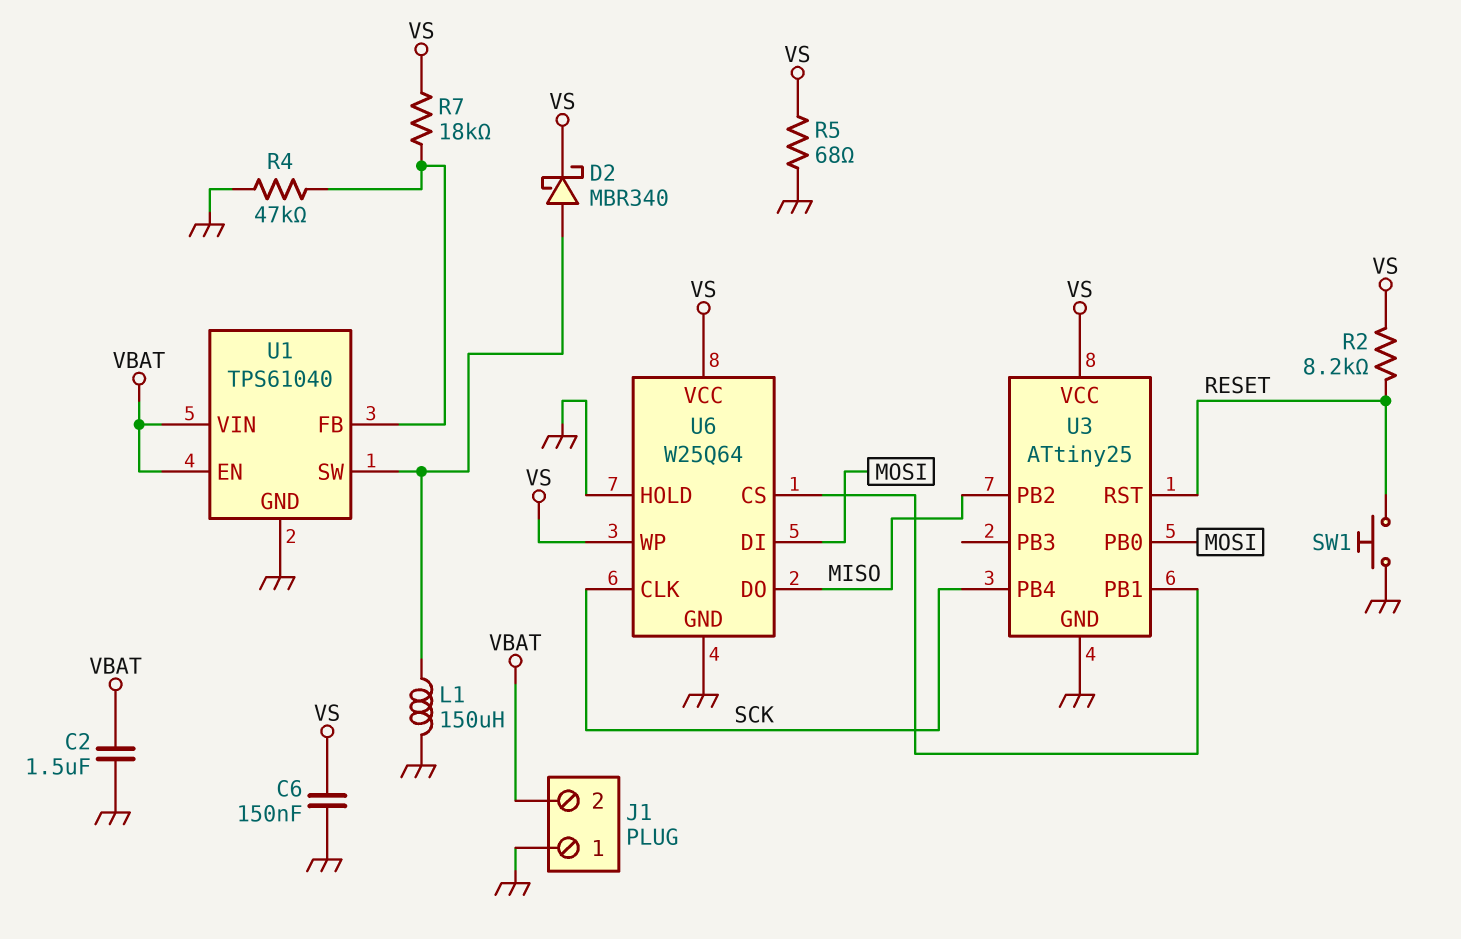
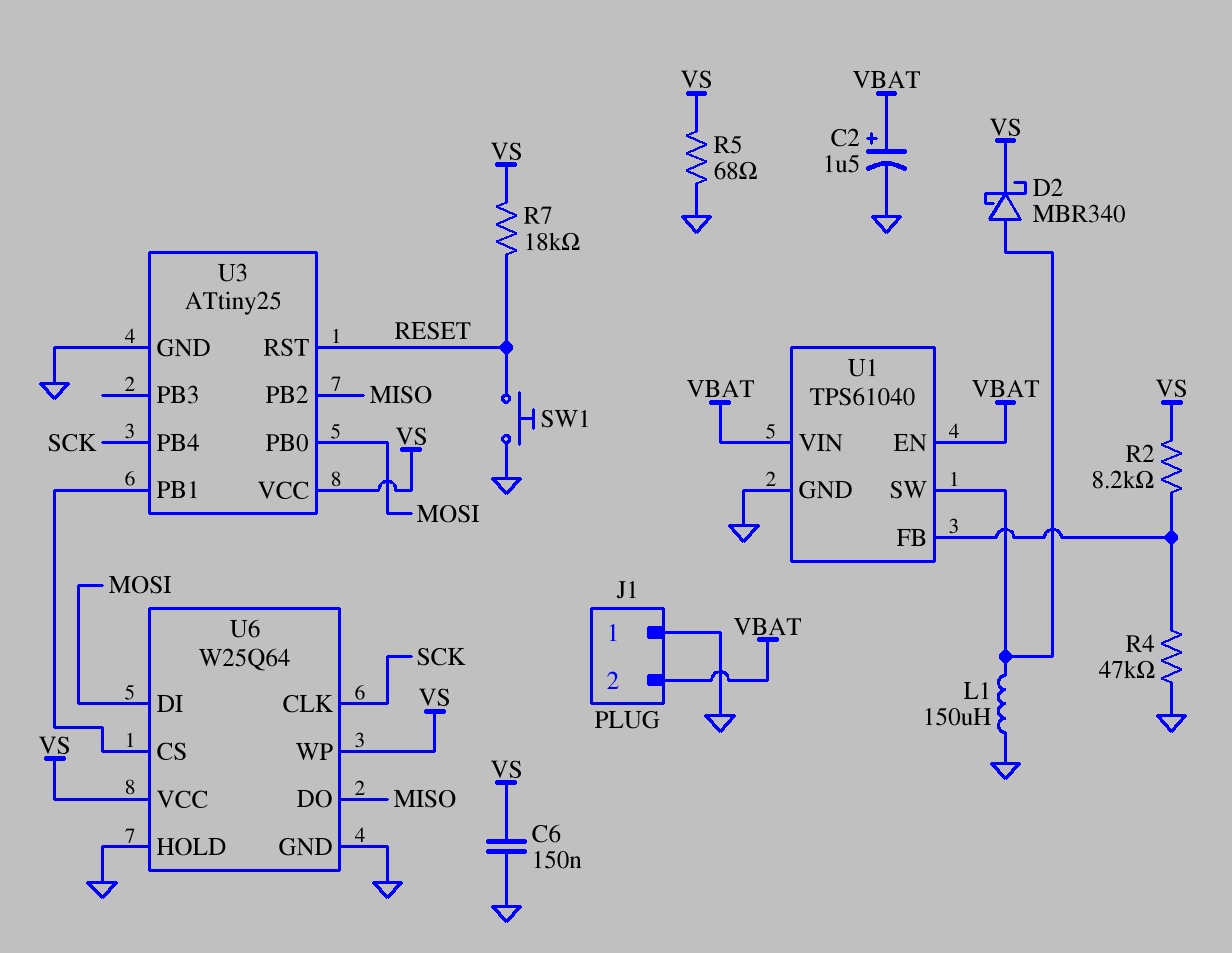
C2: 1.5uF (GND, VBAT) -> 1.5uF (plus VBAT, minus GND)
R2: 8.2k (RESET, VS) -> 8.2k (U1/FB, VS)
R7: 18k (U1/FB, VS) -> 18k (RESET, VS)

